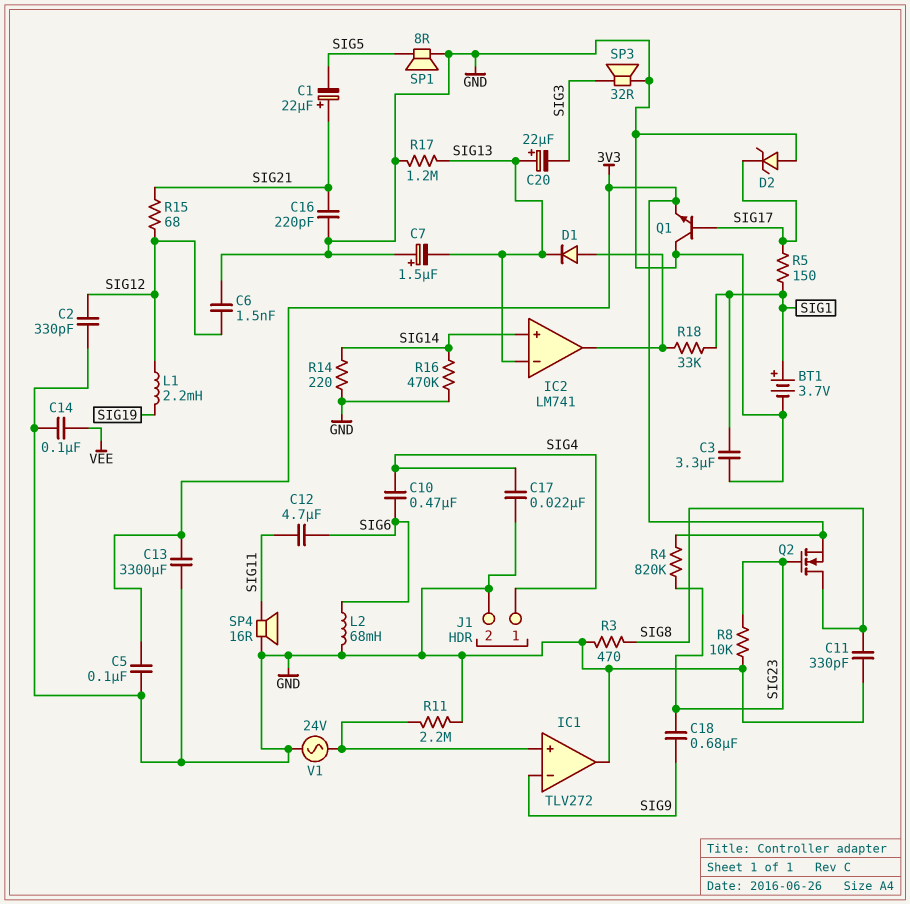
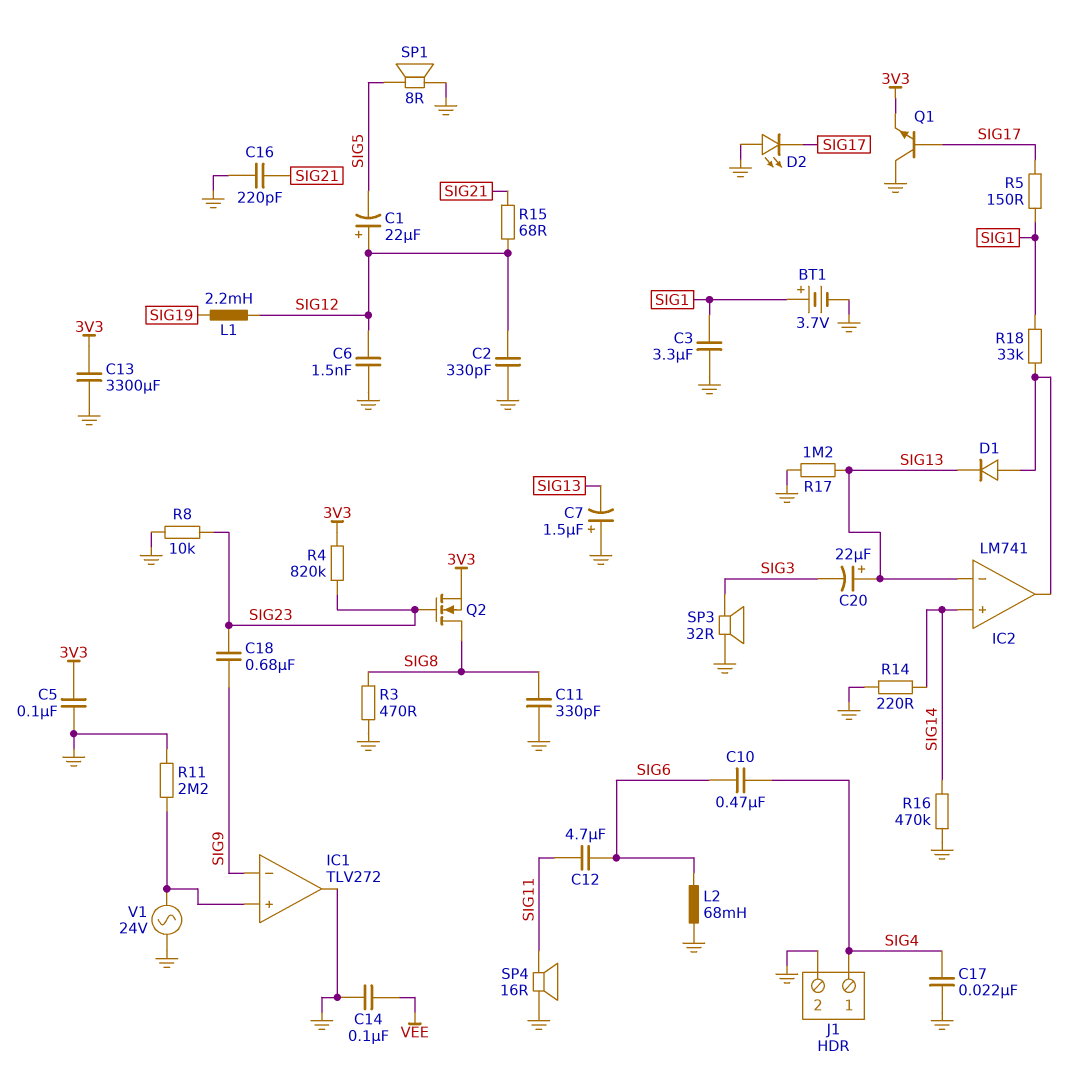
C1: 22uF (plus SIG21, minus SIG5) -> 22uF (plus SIG12, minus SIG5)
D2: zener (A GND, K SIG17) -> LED (A GND, K SIG17)

